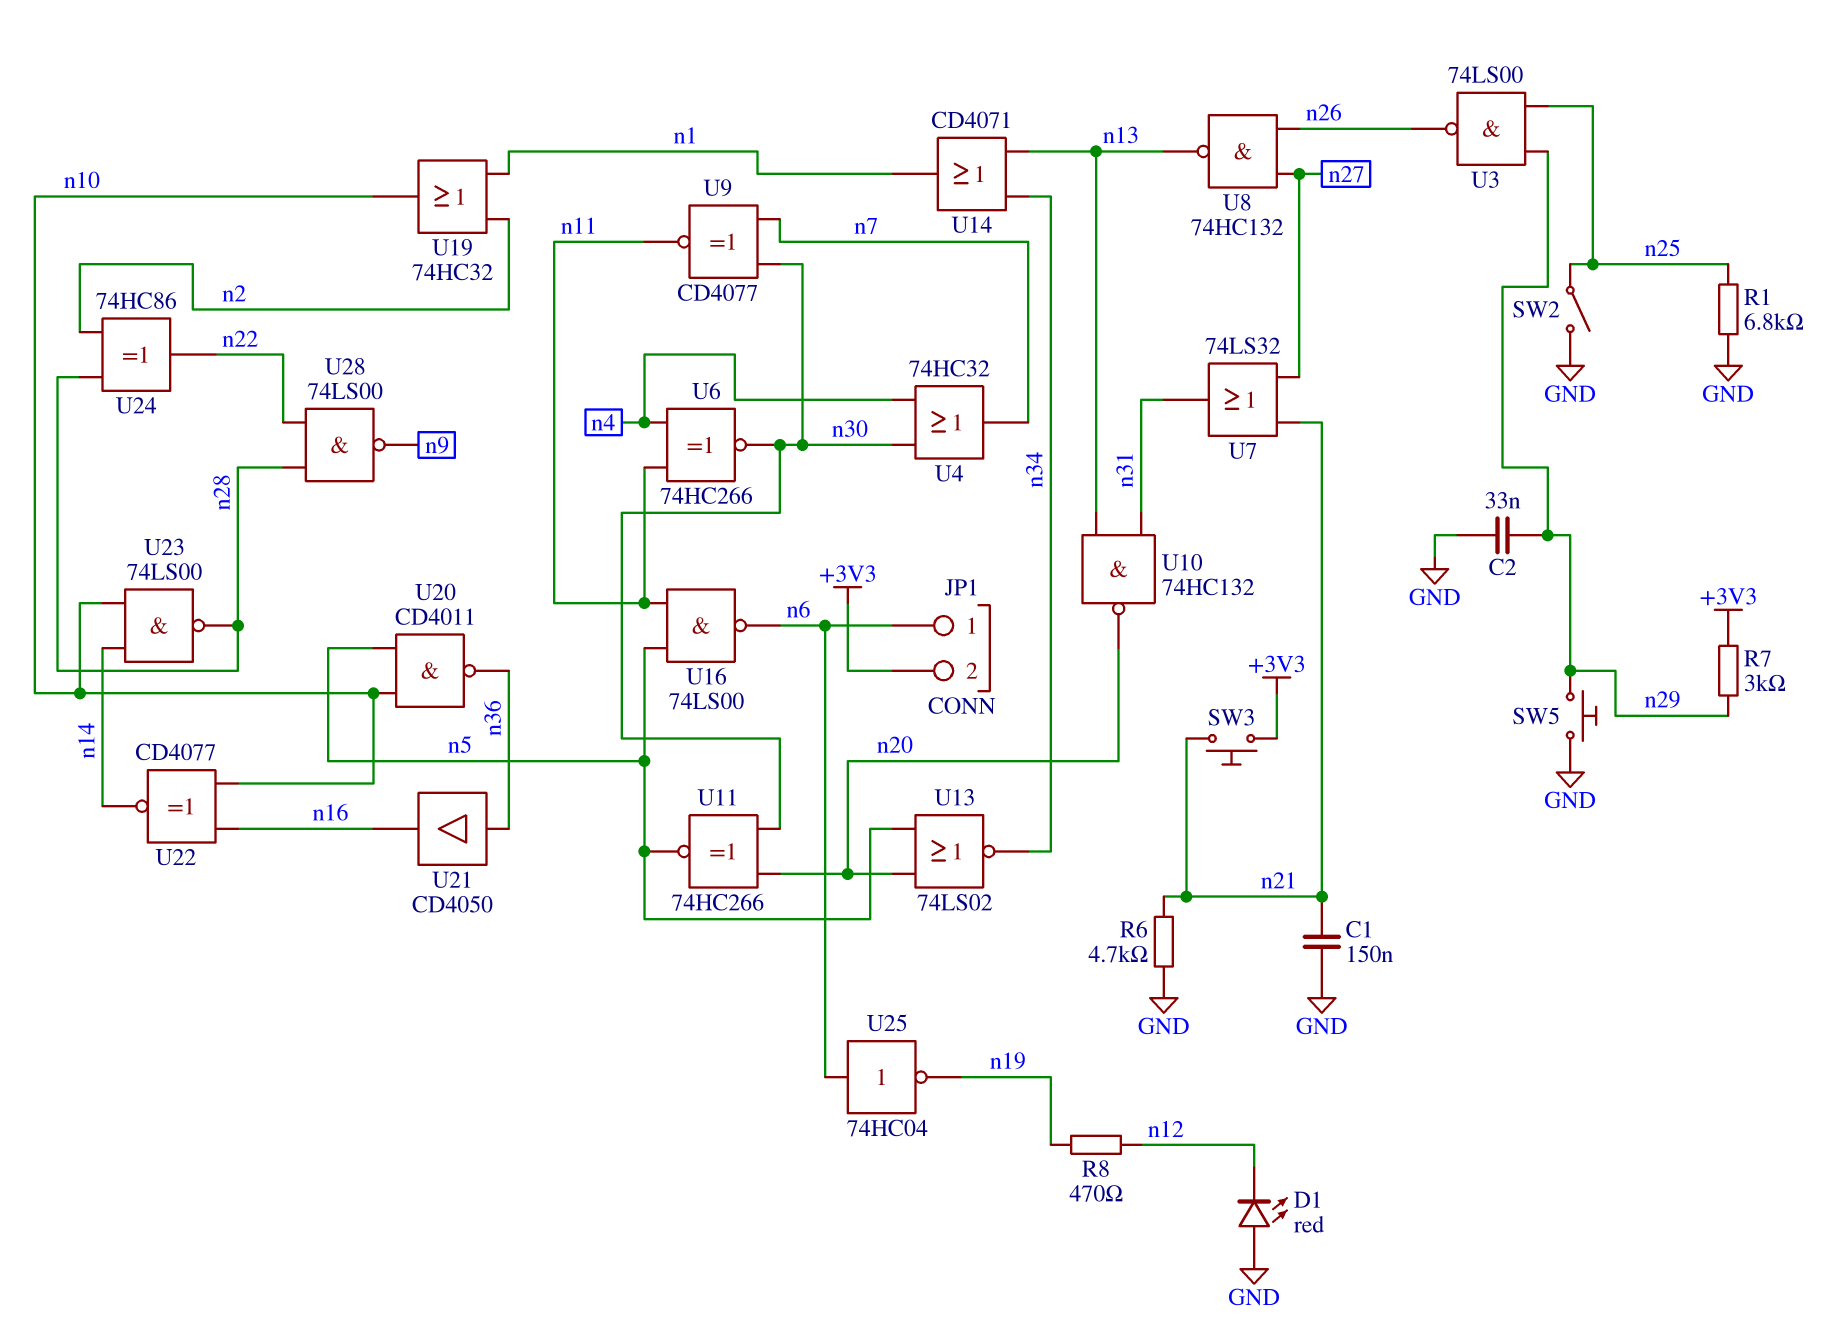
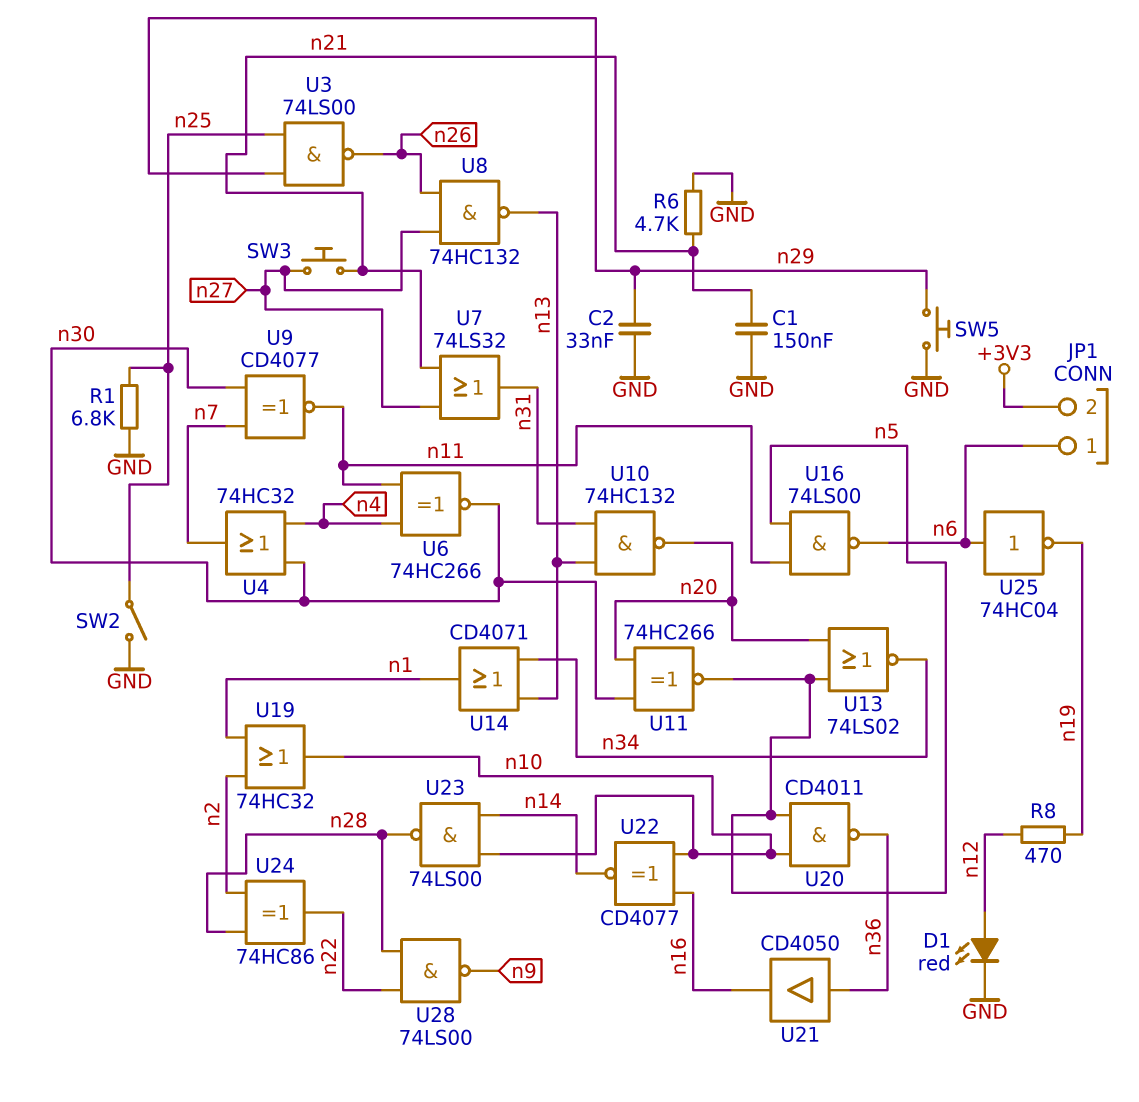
D1: LED red (A GND, K n12) -> LED red (A n12, K GND)
R7: 3k (+3V3, n29) -> none
SW3: button (+3V3, n21) -> button (n21, n27)

